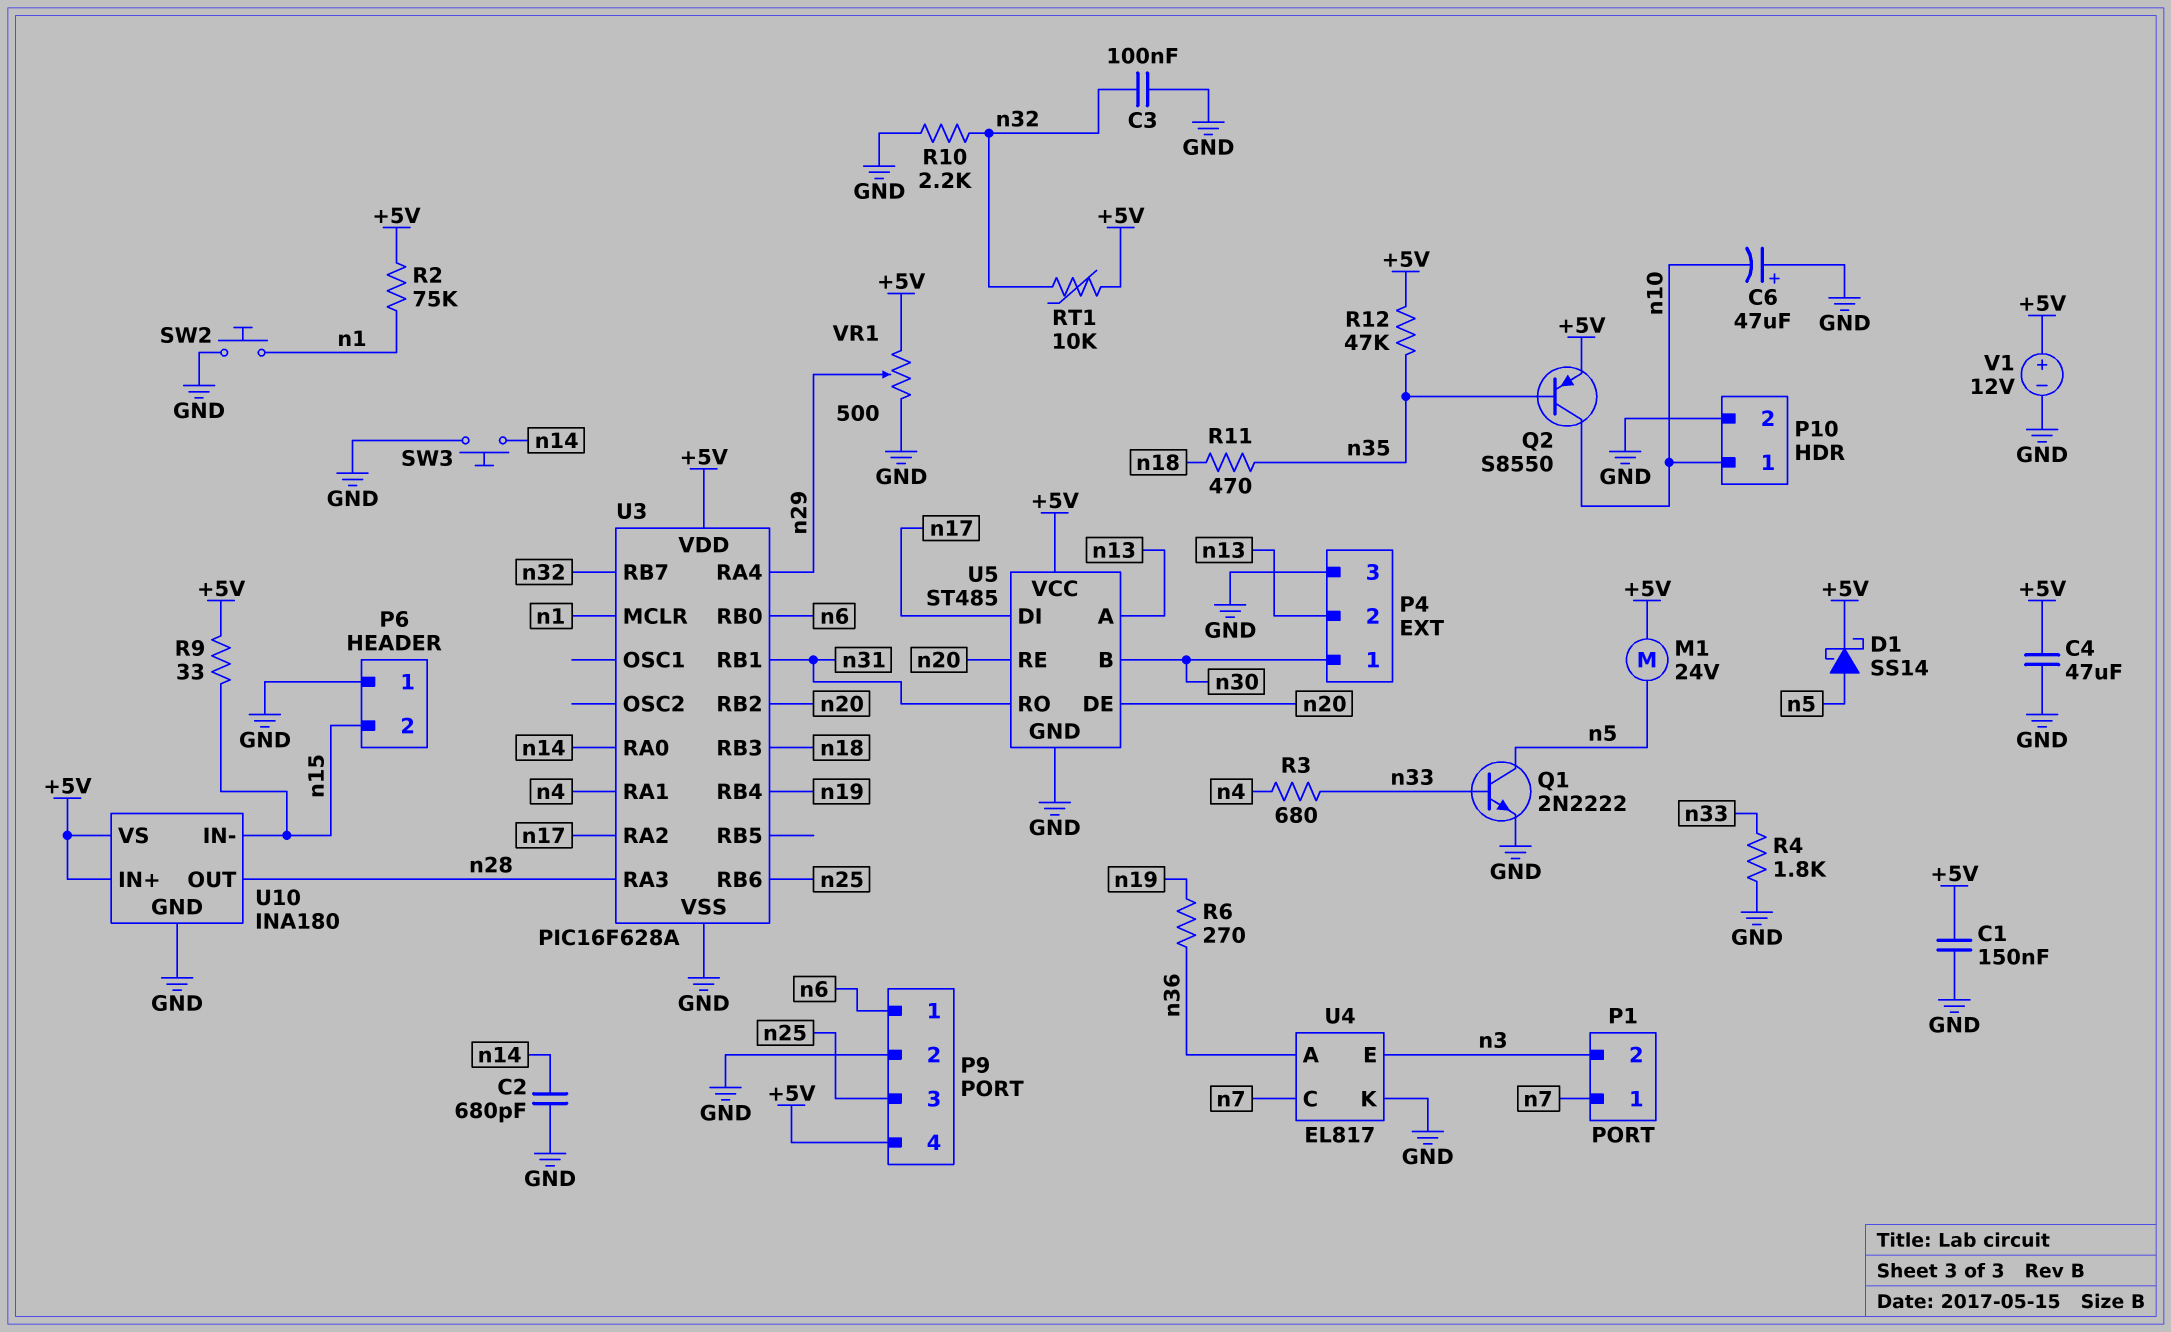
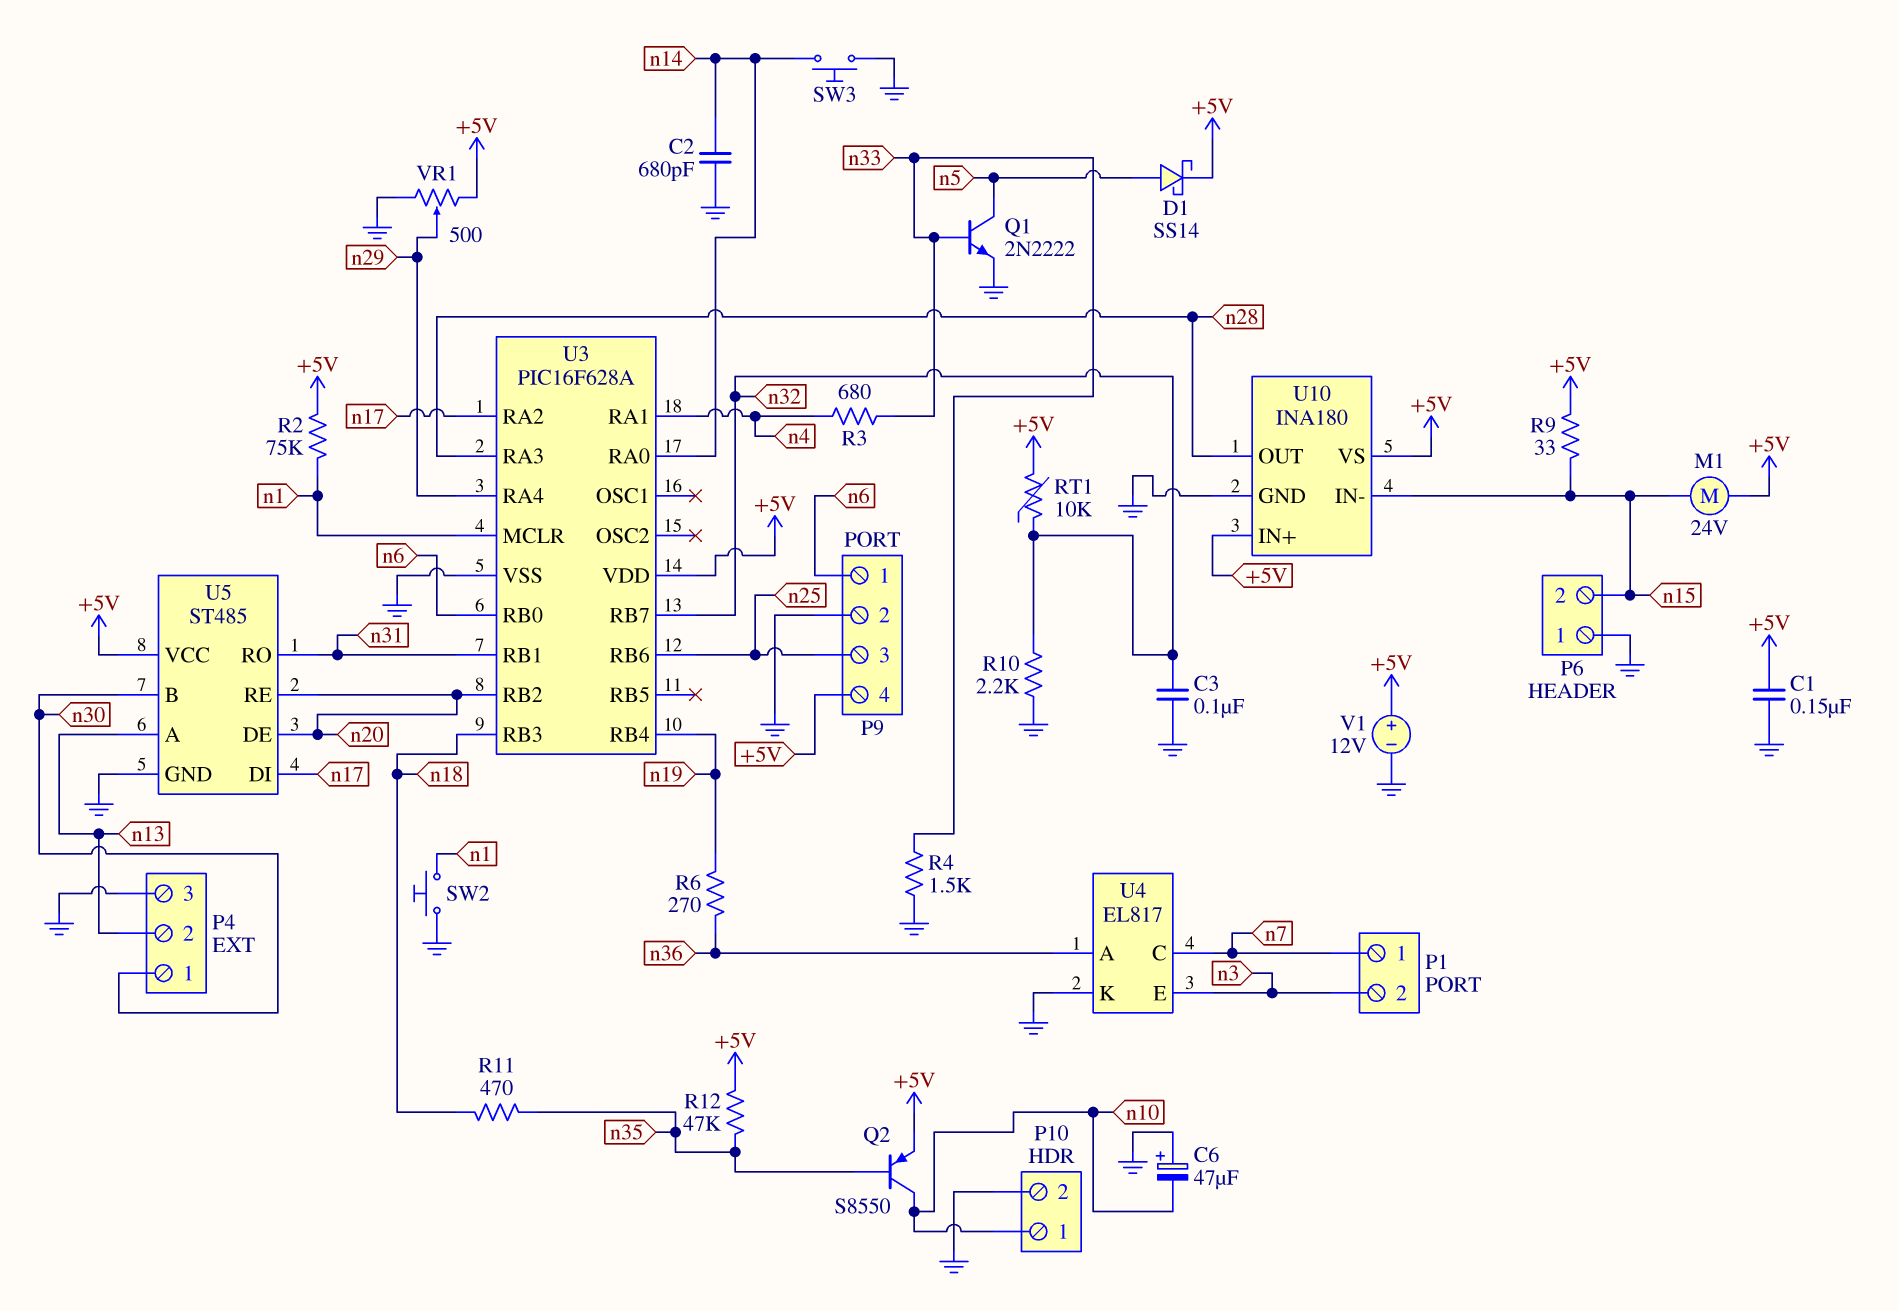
C4: 47uF (+5V, GND) -> none
M1: motor 24V (+5V, n5) -> motor 24V (+5V, n15)
R4: 1.8k (GND, n33) -> 1.5k (GND, n33)

